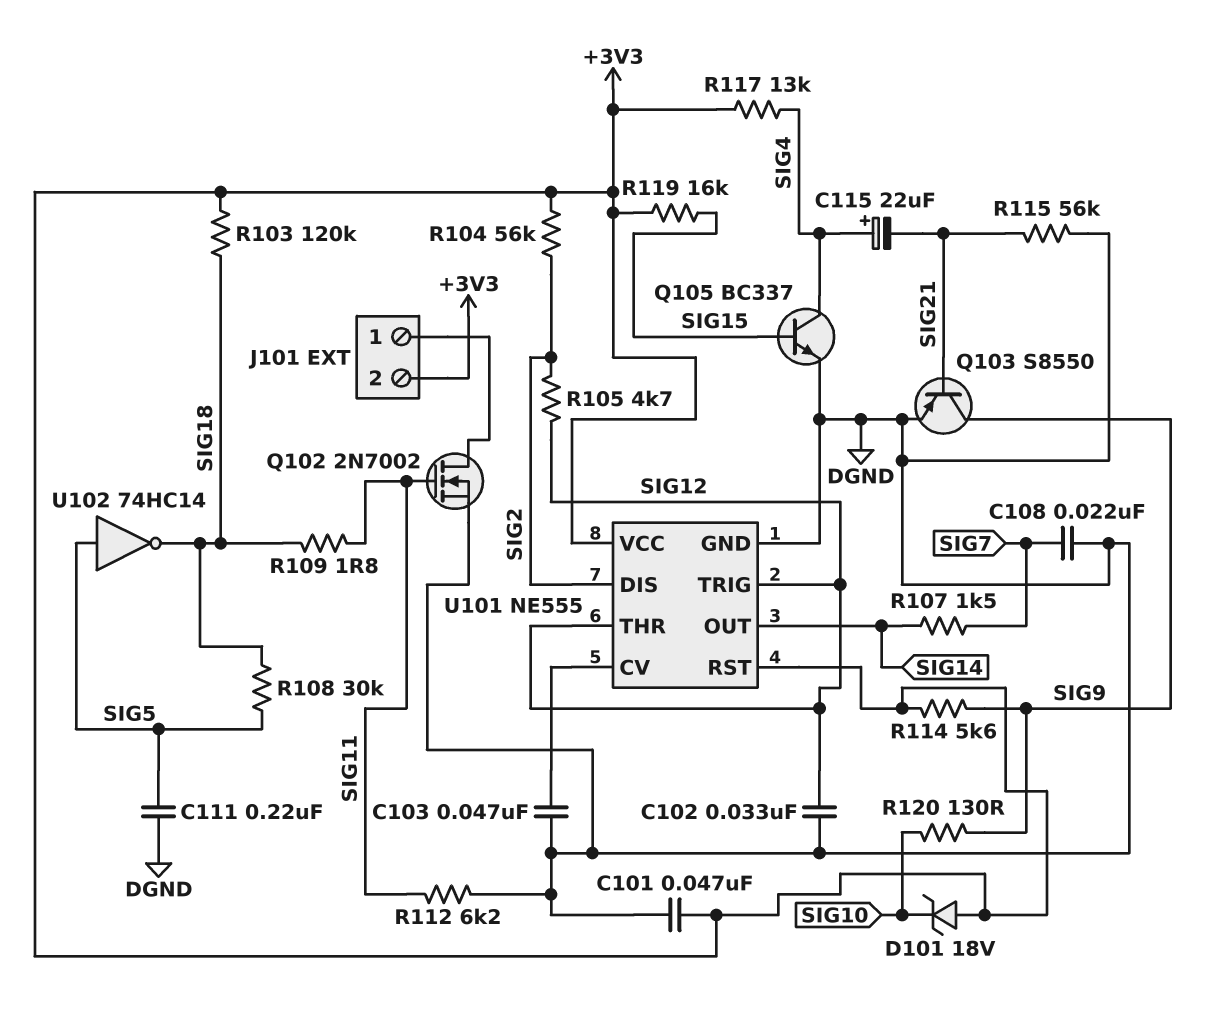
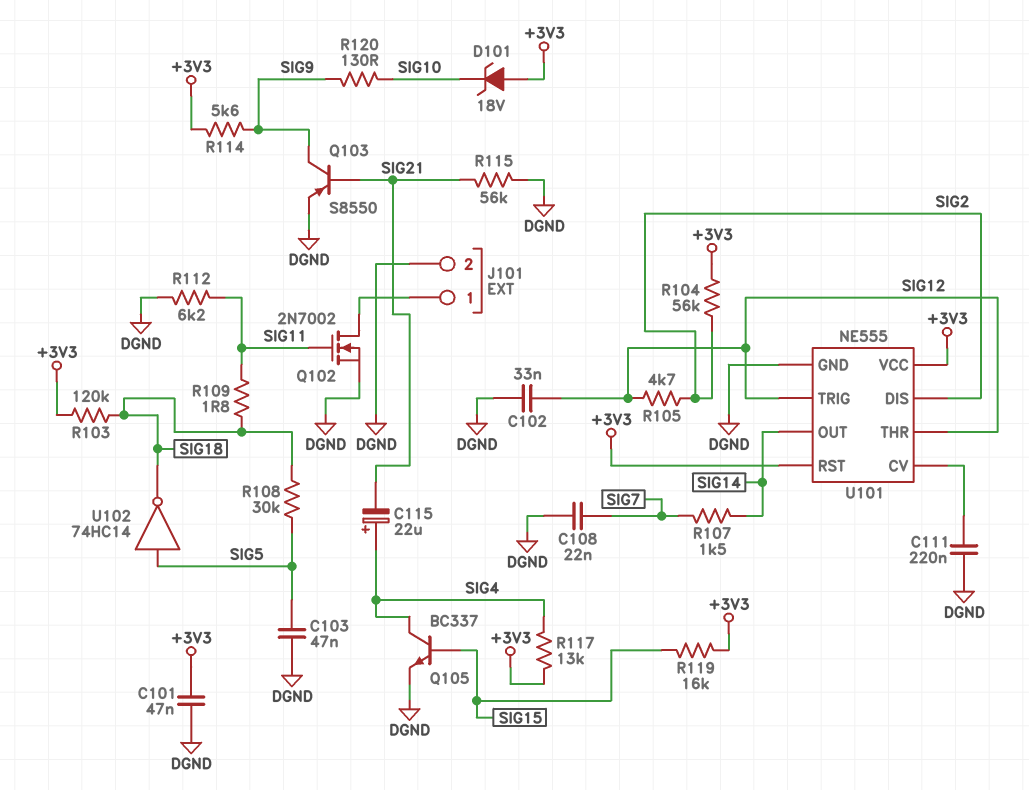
C103: 47nF (DGND, U101/CV) -> 47nF (DGND, SIG5)
C111: 220nF (DGND, SIG5) -> 220nF (DGND, U101/CV)
J101 pin 2: +3V3 -> DGND

